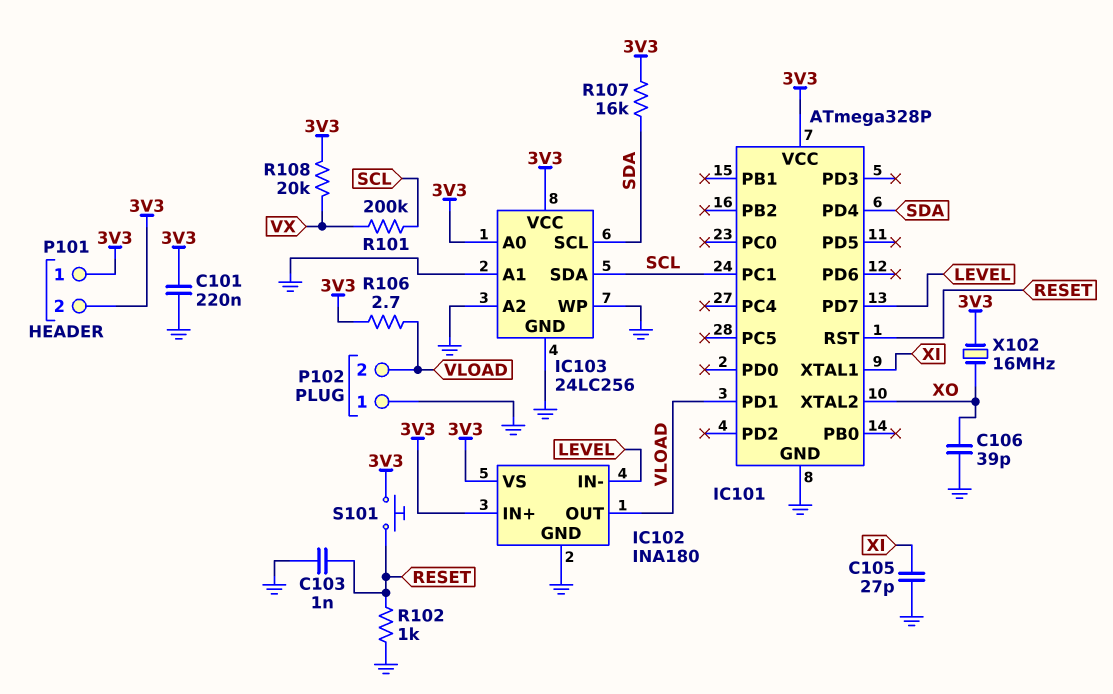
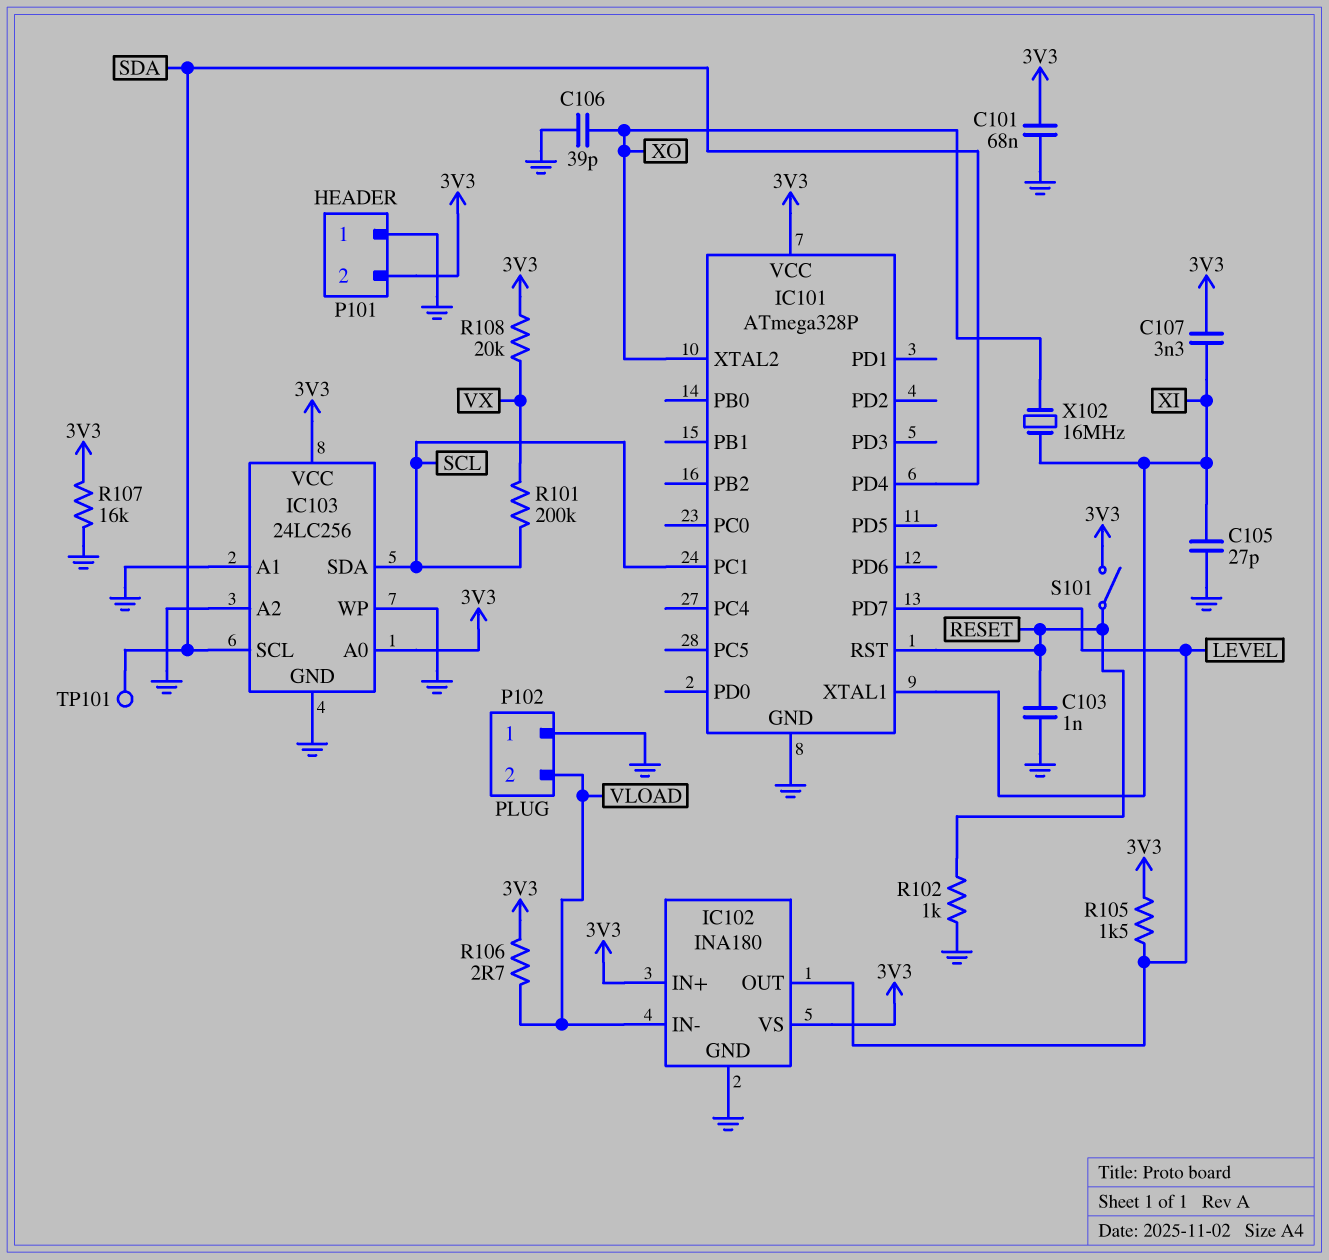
C101: 220nF (3V3, GND) -> 68nF (3V3, GND)
C107: none -> 3.3nF (3V3, XI)
IC101 pin PD1: VLOAD -> none
IC102 pin IN-: LEVEL -> VLOAD
IC102 pin OUT: VLOAD -> LEVEL
P101 pin 1: 3V3 -> GND
R105: none -> 1.5k (3V3, LEVEL)
R107: 16k (3V3, SDA) -> 16k (3V3, GND)
S101: button (3V3, RESET) -> switch (3V3, RESET)
TP101: none -> test point (SDA)
X102: 16MHz (3V3, XO) -> 16MHz (XI, XO)

